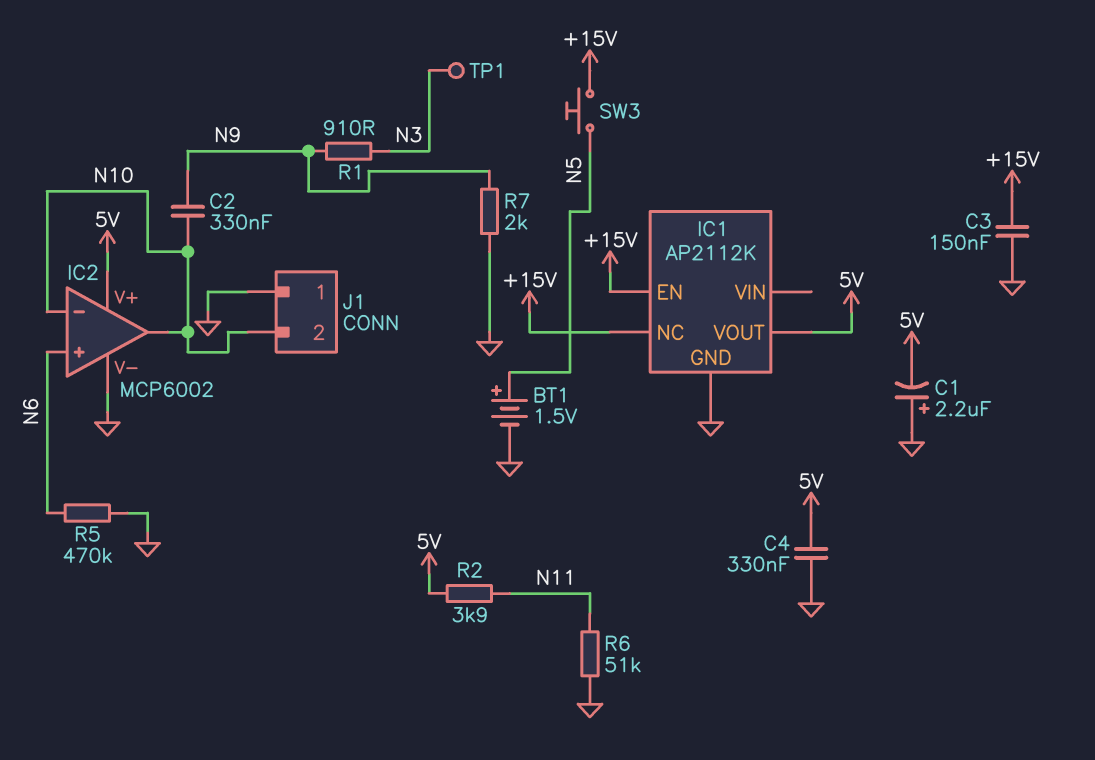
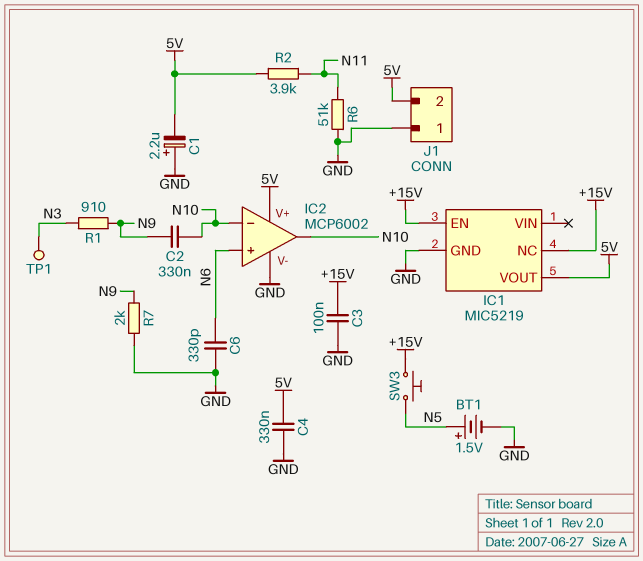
C3: 150nF (+15V, GND) -> 100nF (+15V, GND)
C6: none -> 330pF (GND, N6)
IC1: AP2112K -> MIC5219
J1 pin 2: N10 -> 5V
R5: 470k (GND, N6) -> none

